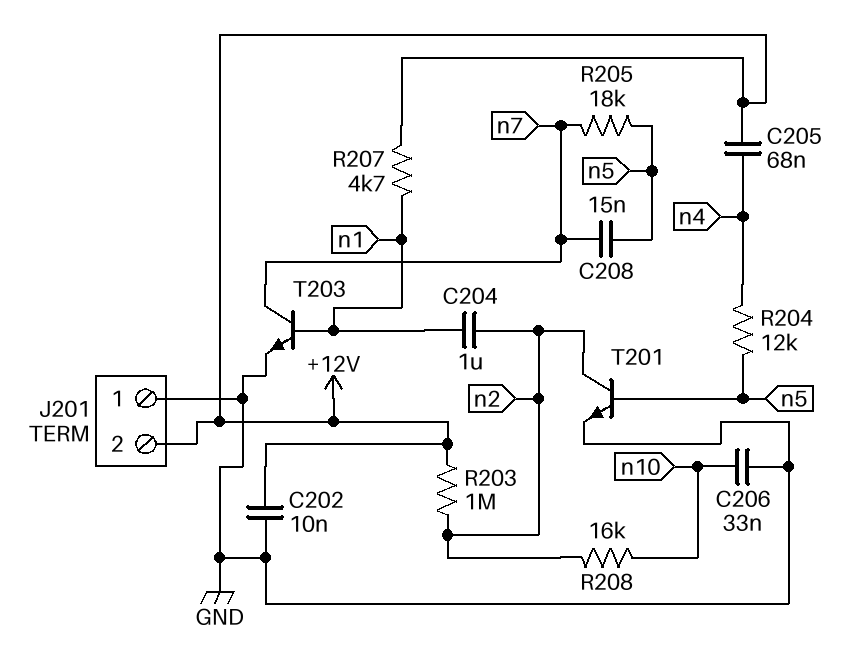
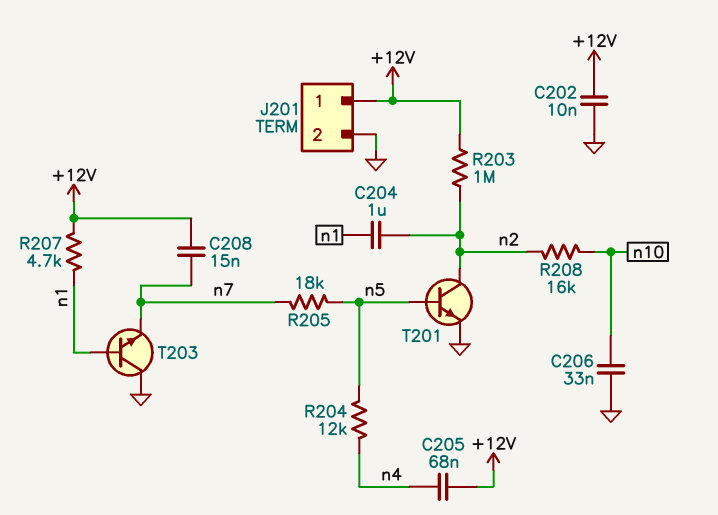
C208: 15nF (n5, n7) -> 15nF (+12V, n7)
J201 pin 1: GND -> +12V
J201 pin 2: +12V -> GND
T203: NPN (B n1, C n7, E GND) -> NPN (B n1, C GND, E n7)

